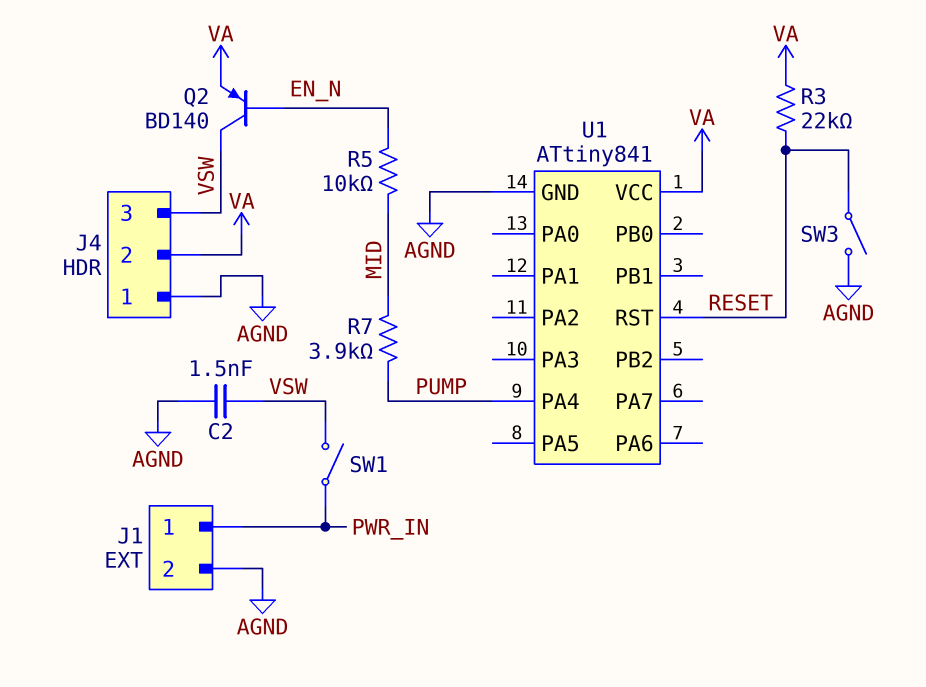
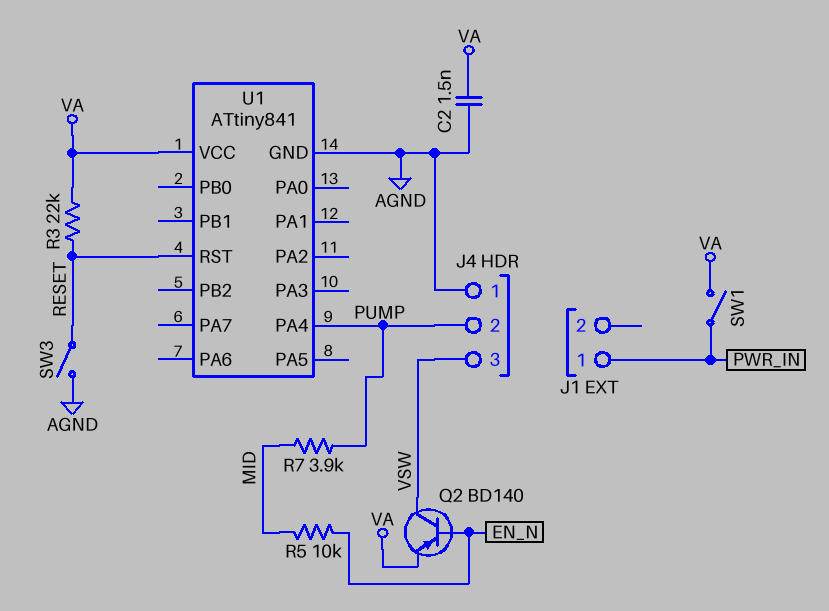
C2: 1.5nF (AGND, VSW) -> 1.5nF (AGND, VA)
J1 pin 2: AGND -> none
J4 pin 2: VA -> PUMP
SW1: switch (PWR_IN, VSW) -> switch (PWR_IN, VA)

